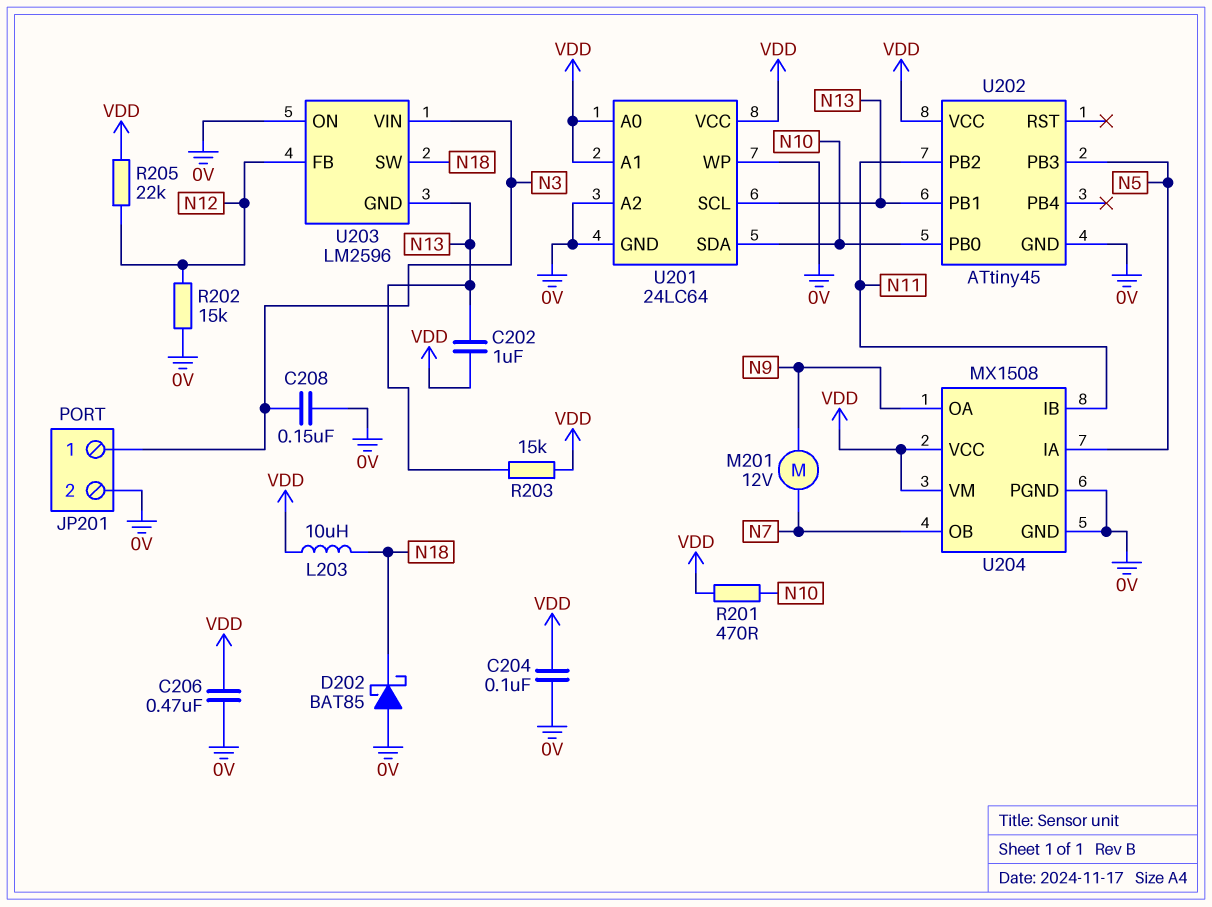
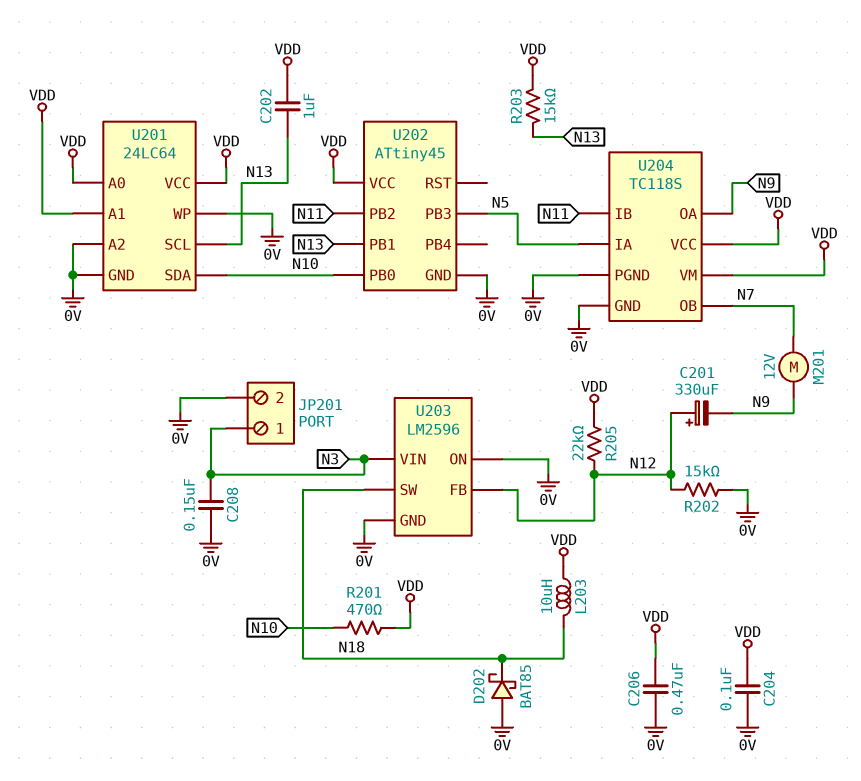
C201: none -> 330uF (plus N12, minus N9)
U203 pin GND: N13 -> 0V
U204: MX1508 -> TC118S

